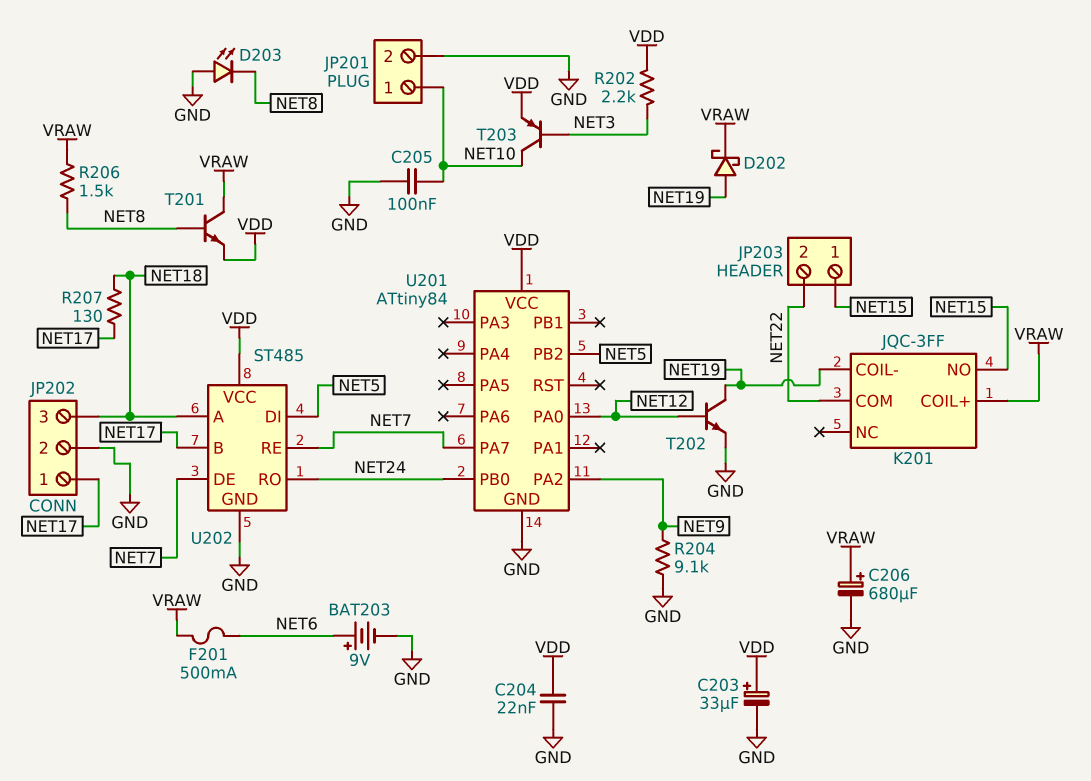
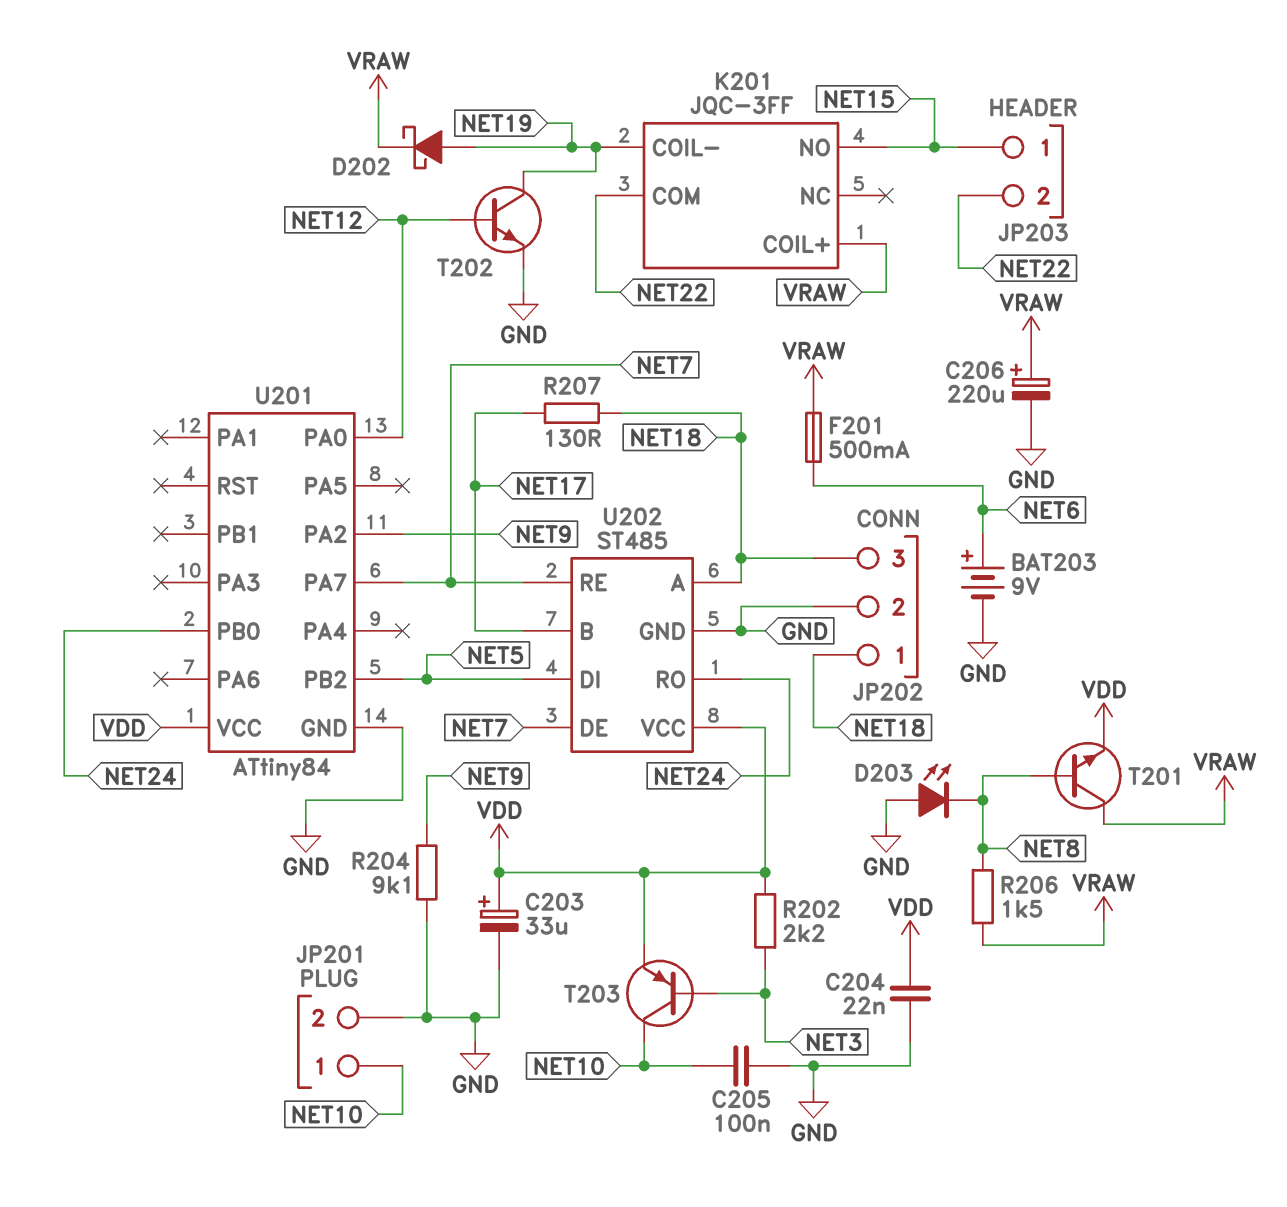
C206: 680uF (plus VRAW, minus GND) -> 220uF (plus VRAW, minus GND)
JP202 pin 1: NET17 -> NET18

